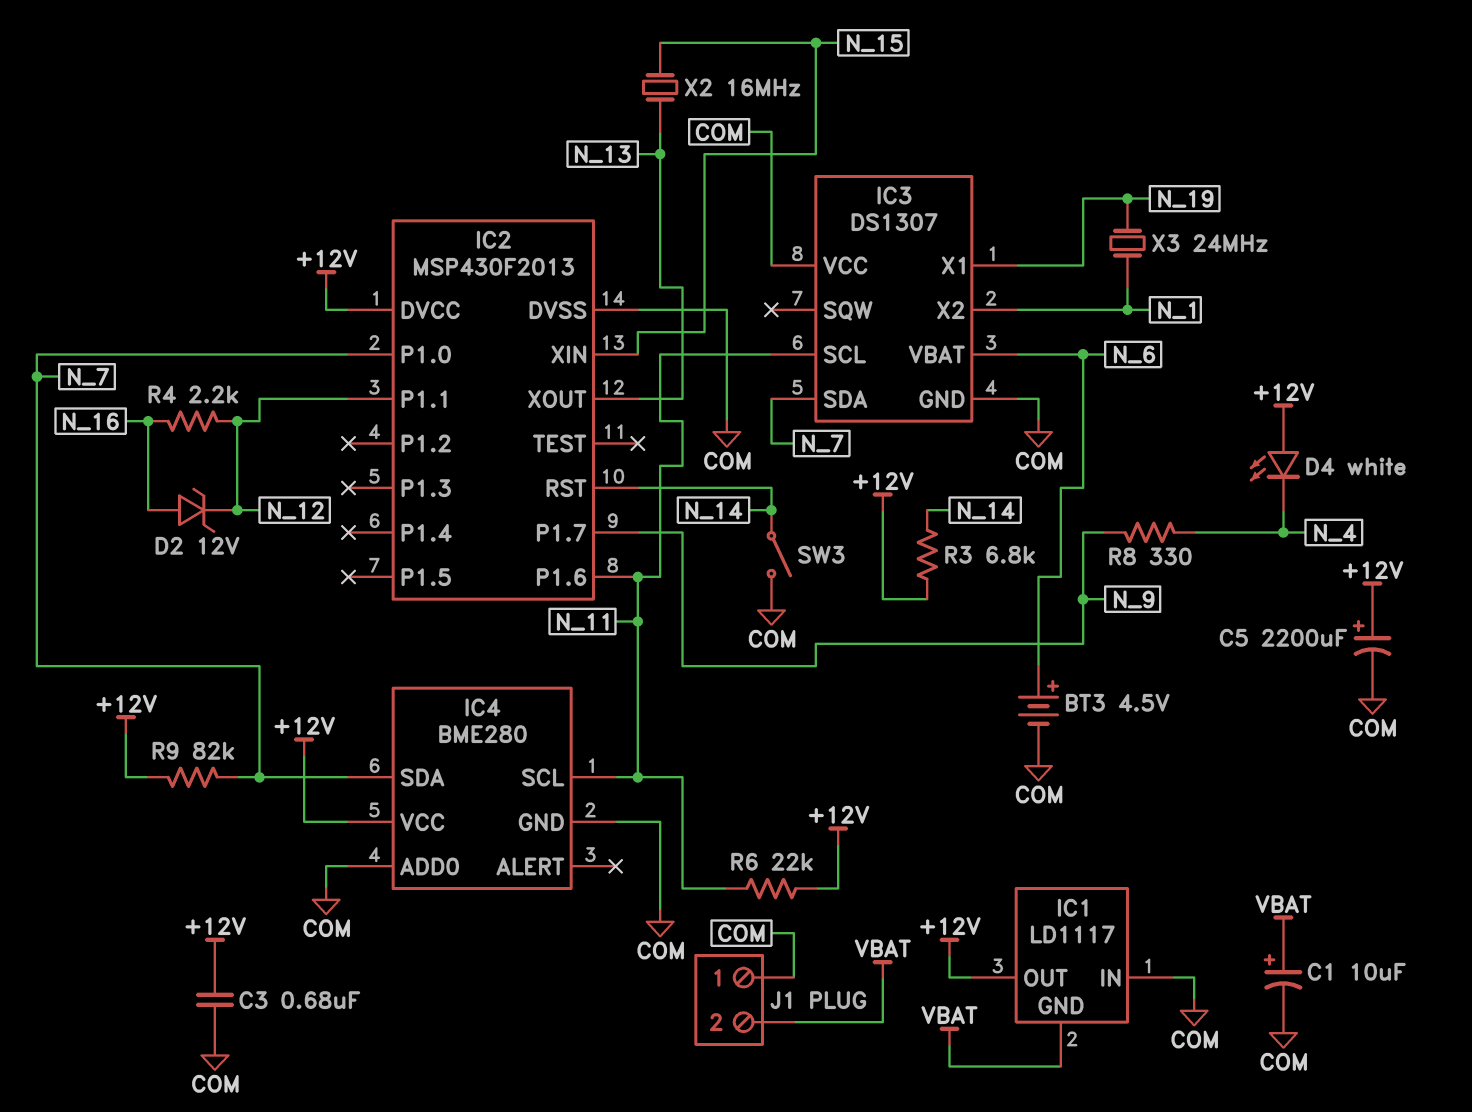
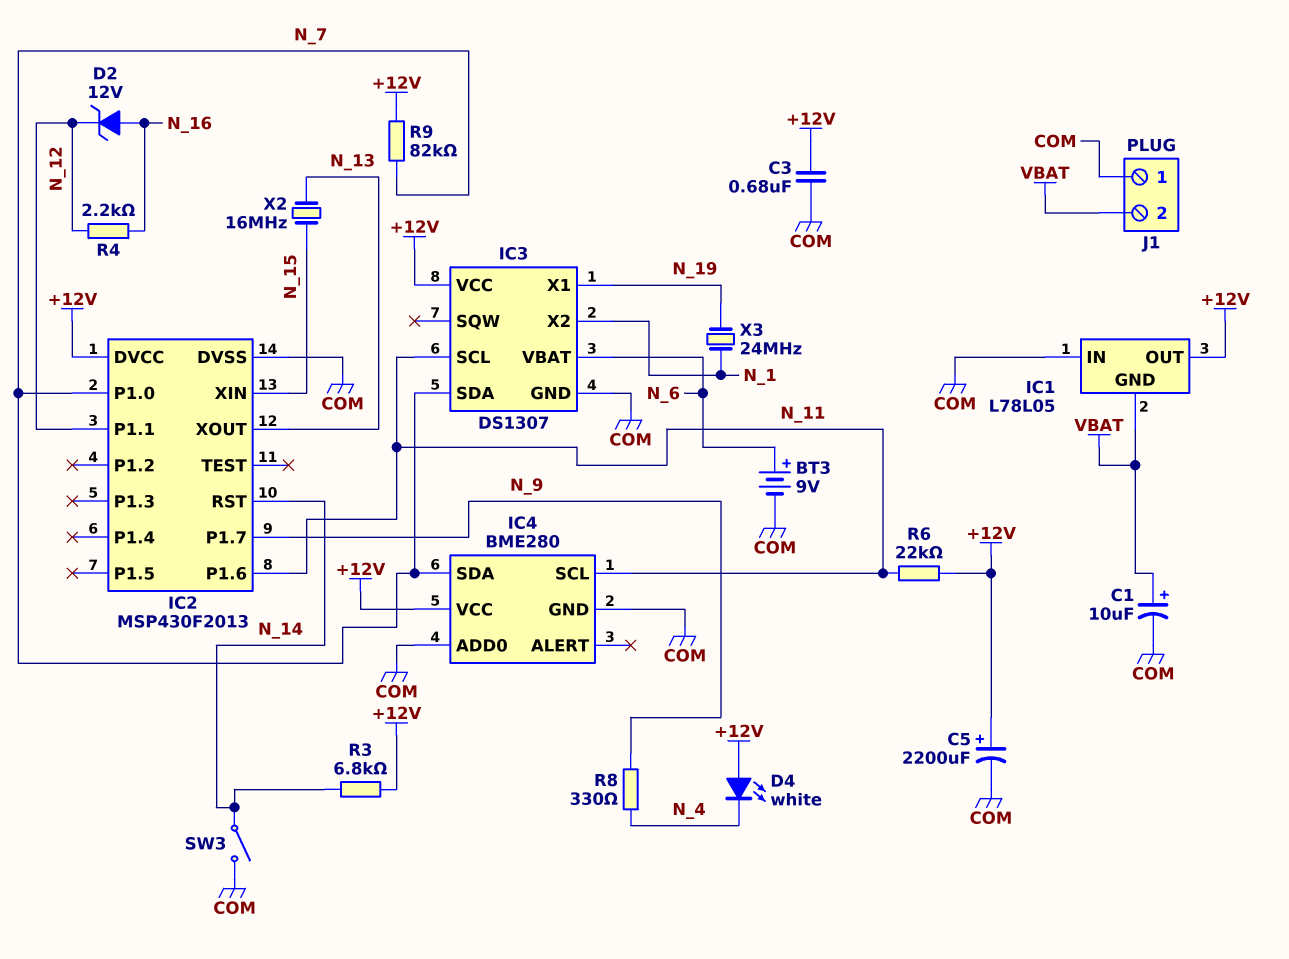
BT3: 4.5V (plus N_6, minus COM) -> 9V (plus N_6, minus COM)
IC1: LD1117 -> L78L05
IC3 pin VCC: COM -> +12V

